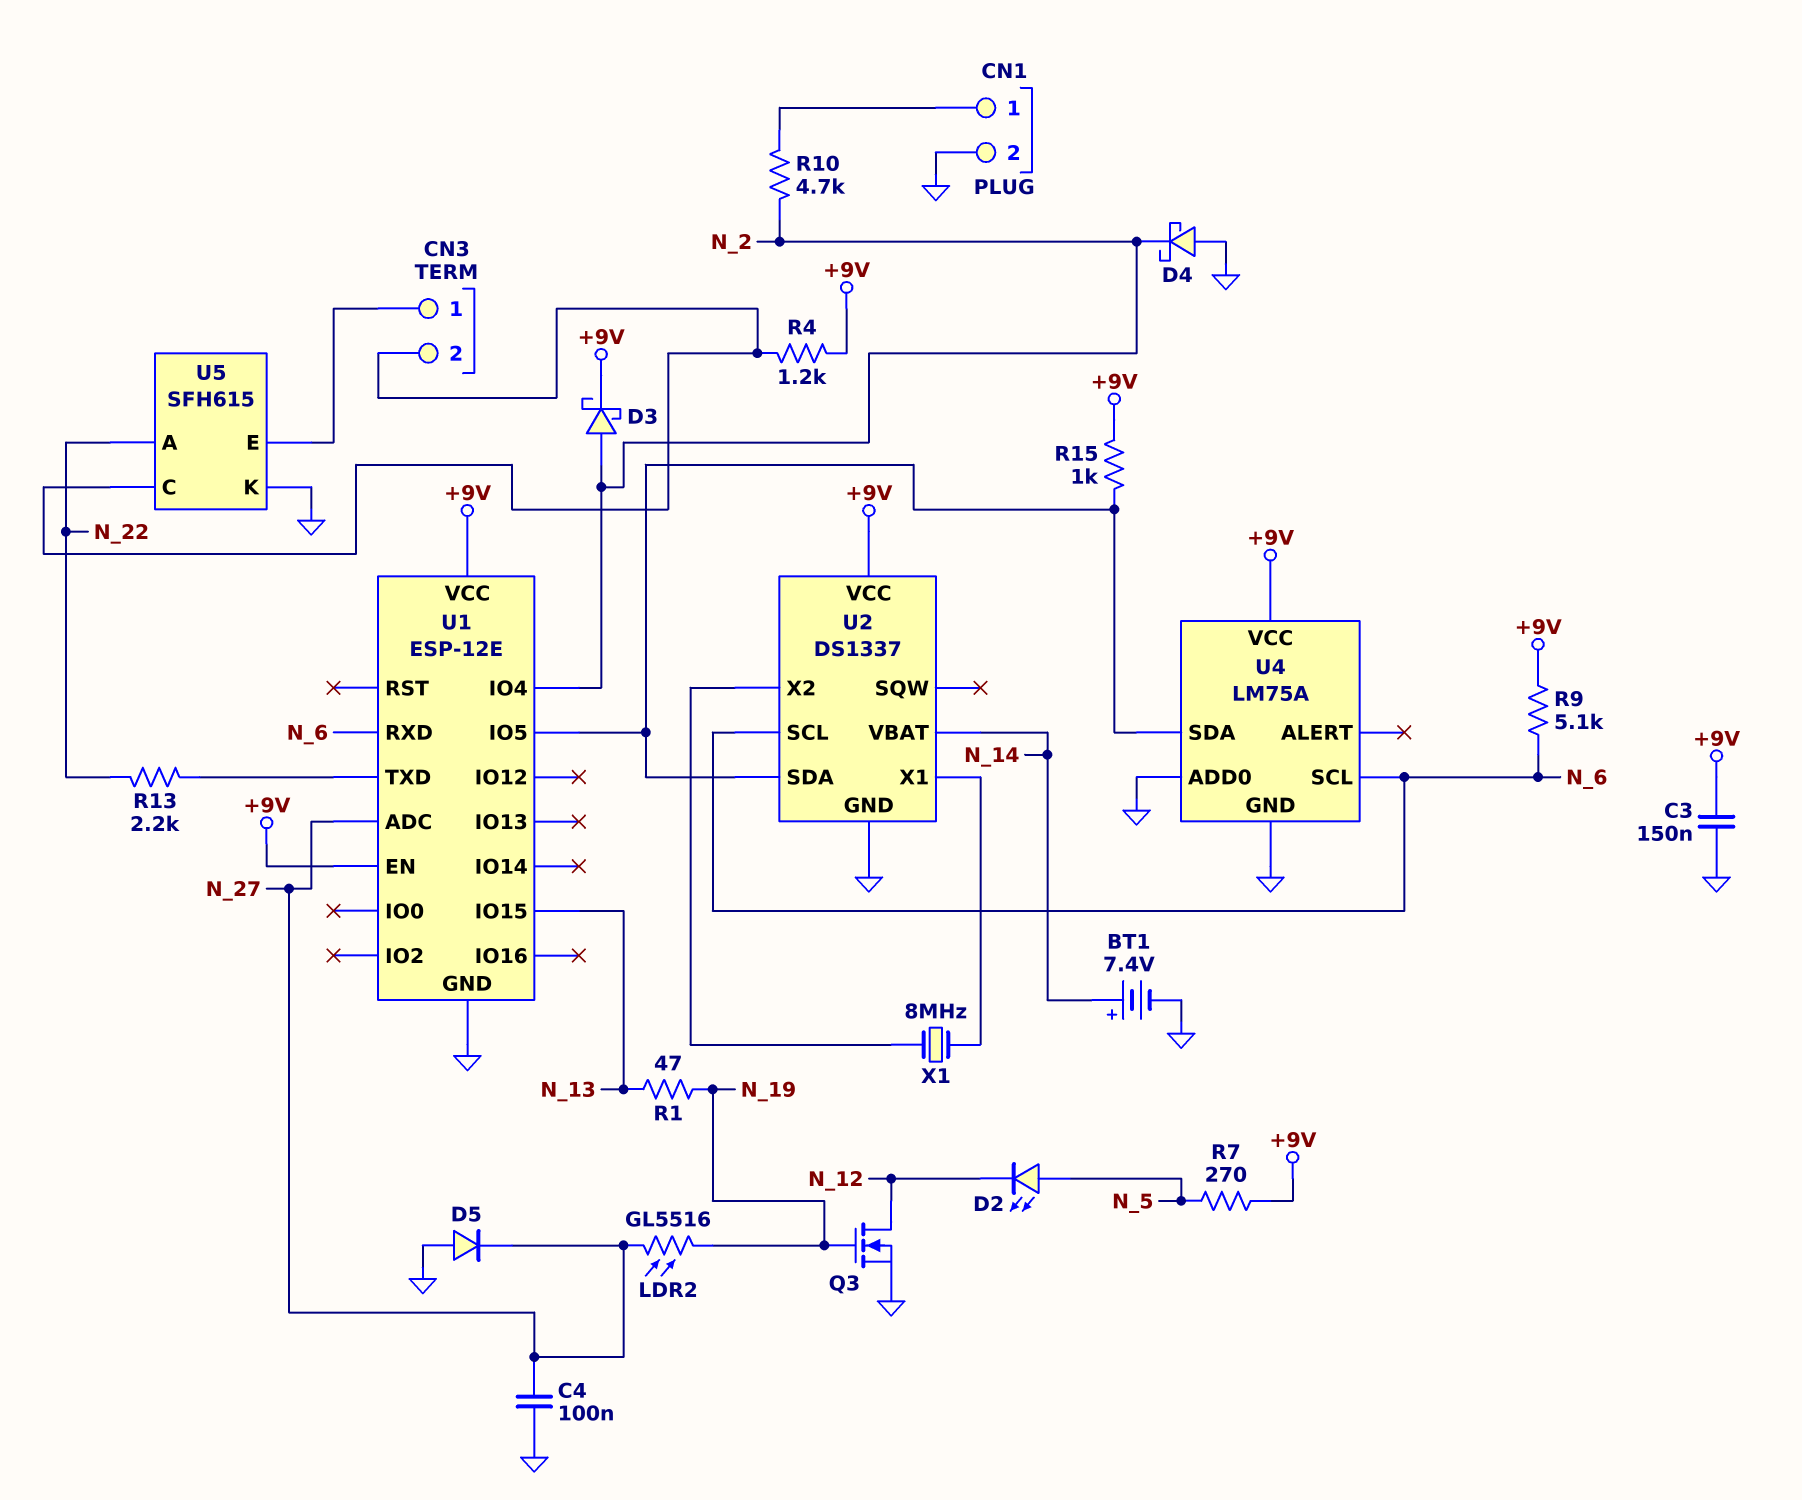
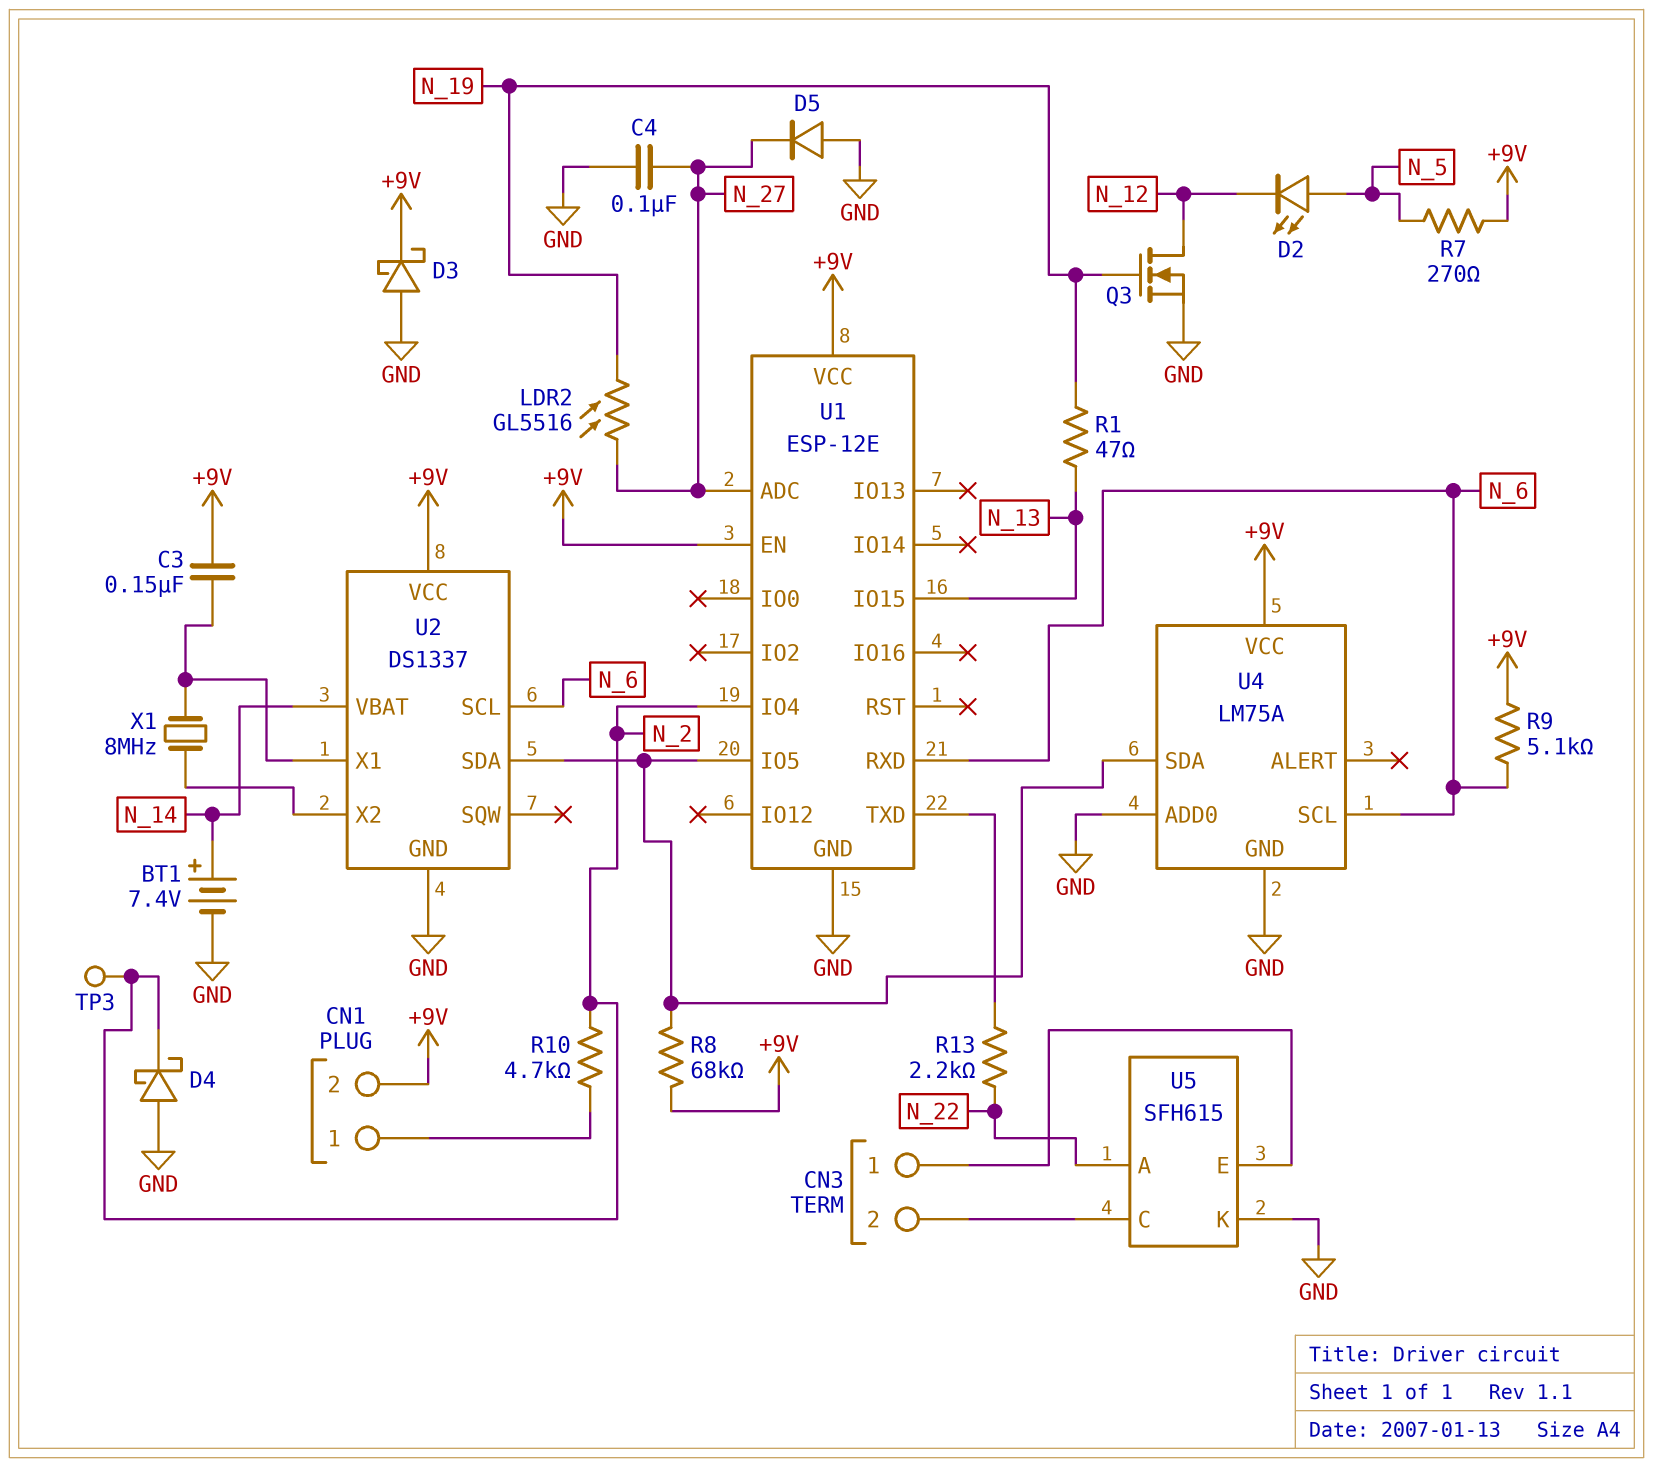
C3: 150nF (+9V, GND) -> 150nF (+9V, U2/X1)
CN1 pin 2: GND -> +9V
D3: schottky (A N_2, K +9V) -> schottky (A GND, K +9V)
R4: 1.2k (+9V, CN3/2) -> none
R8: none -> 68k (+9V, U1/IO5)
R15: 1k (+9V, U1/IO5) -> none
TP3: none -> test point (N_2)

